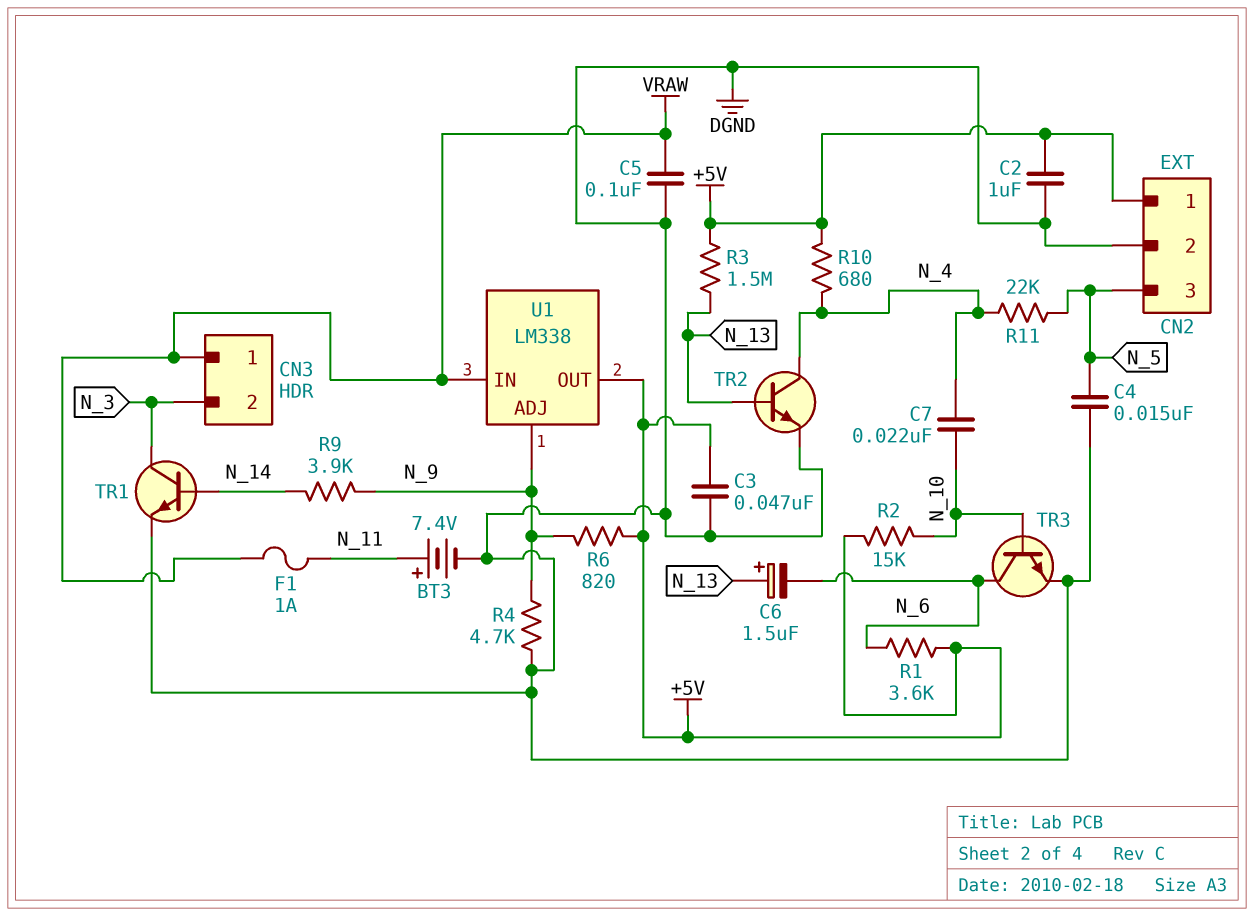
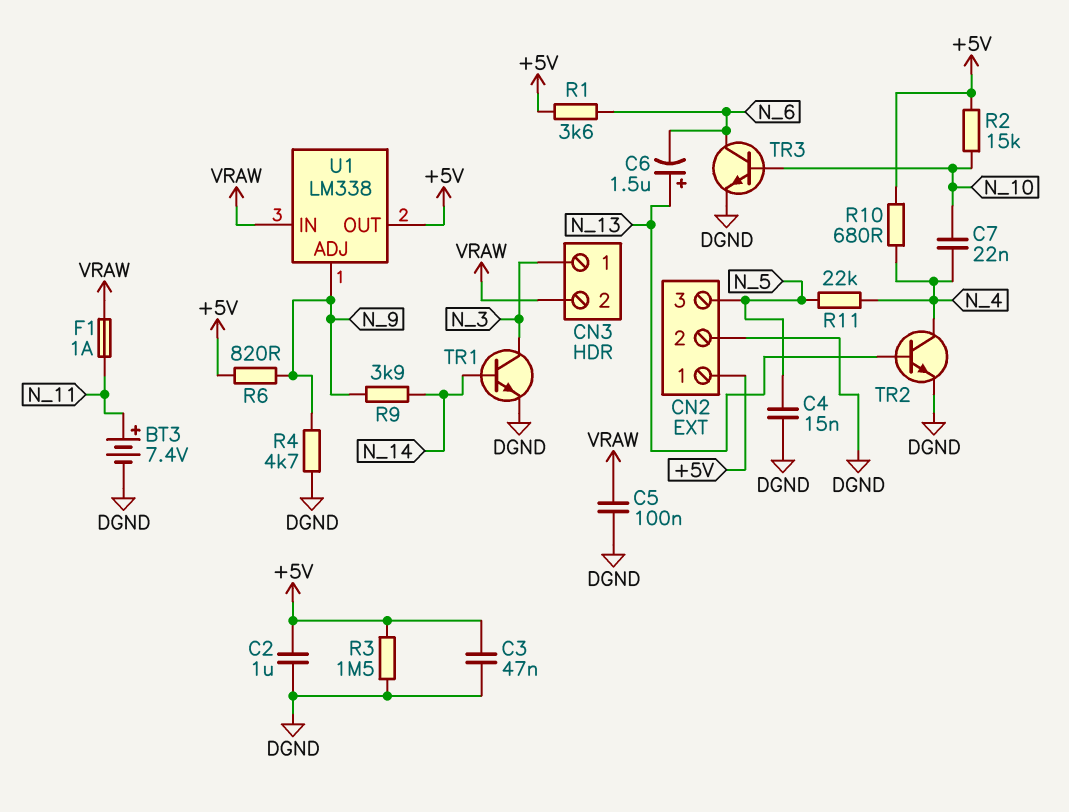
CN3 pin 1: VRAW -> N_3
CN3 pin 2: N_3 -> VRAW
R3: 1.5M (+5V, N_13) -> 1.5M (+5V, DGND)

